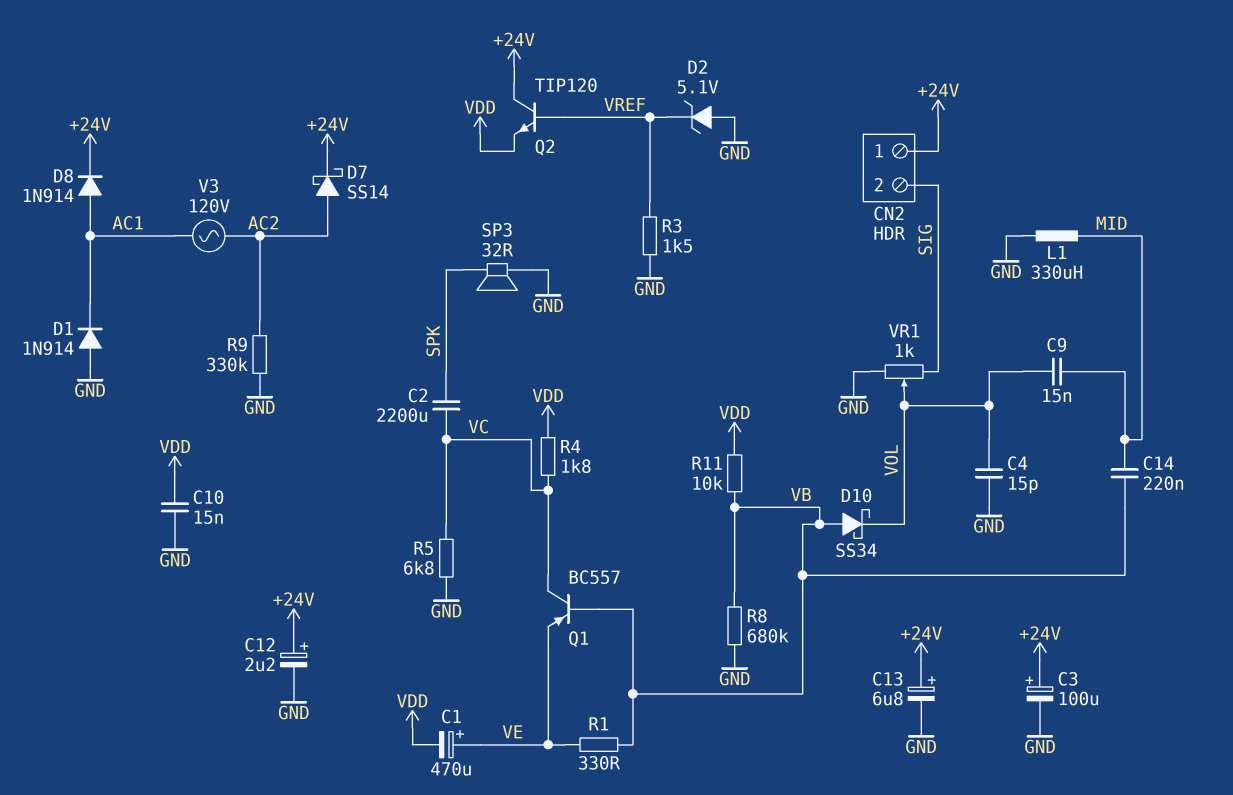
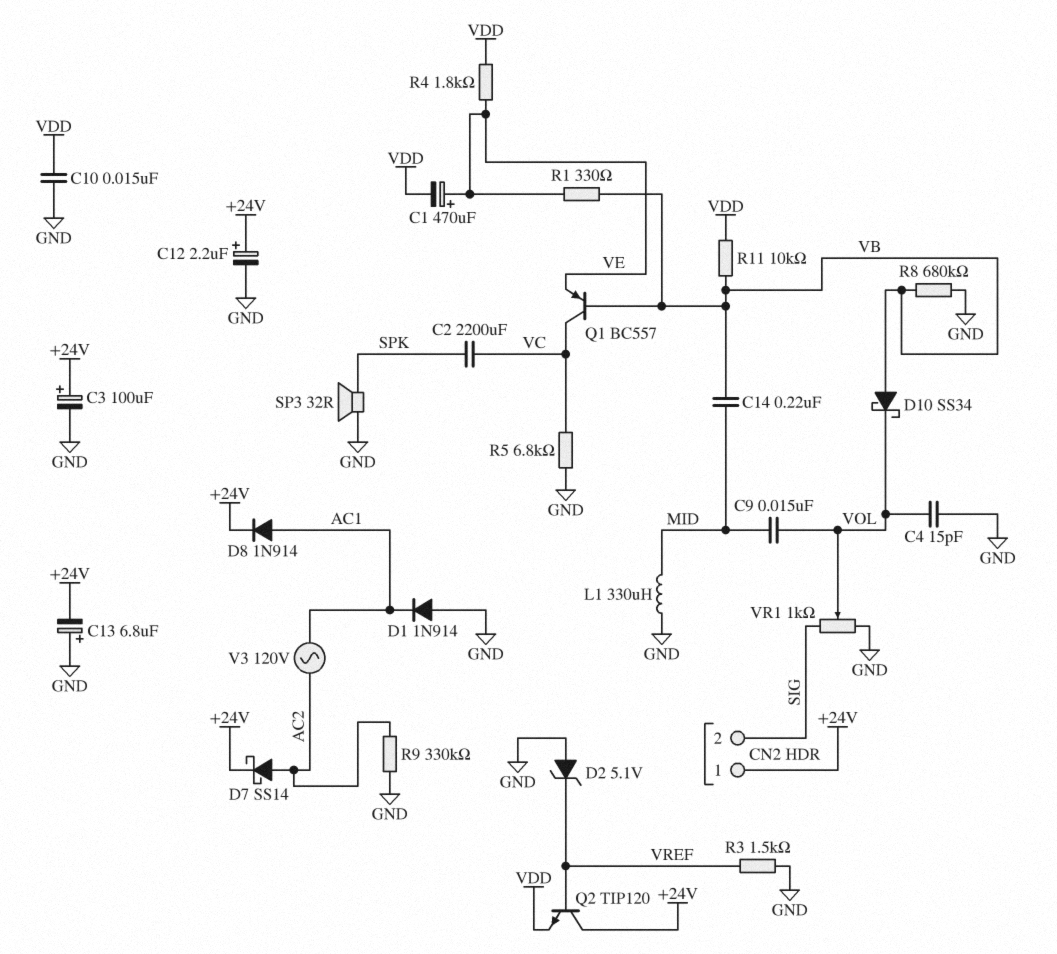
C13: 6.8uF (plus +24V, minus GND) -> 6.8uF (plus GND, minus +24V)
R4: 1.8k (VC, VDD) -> 1.8k (VDD, VE)

